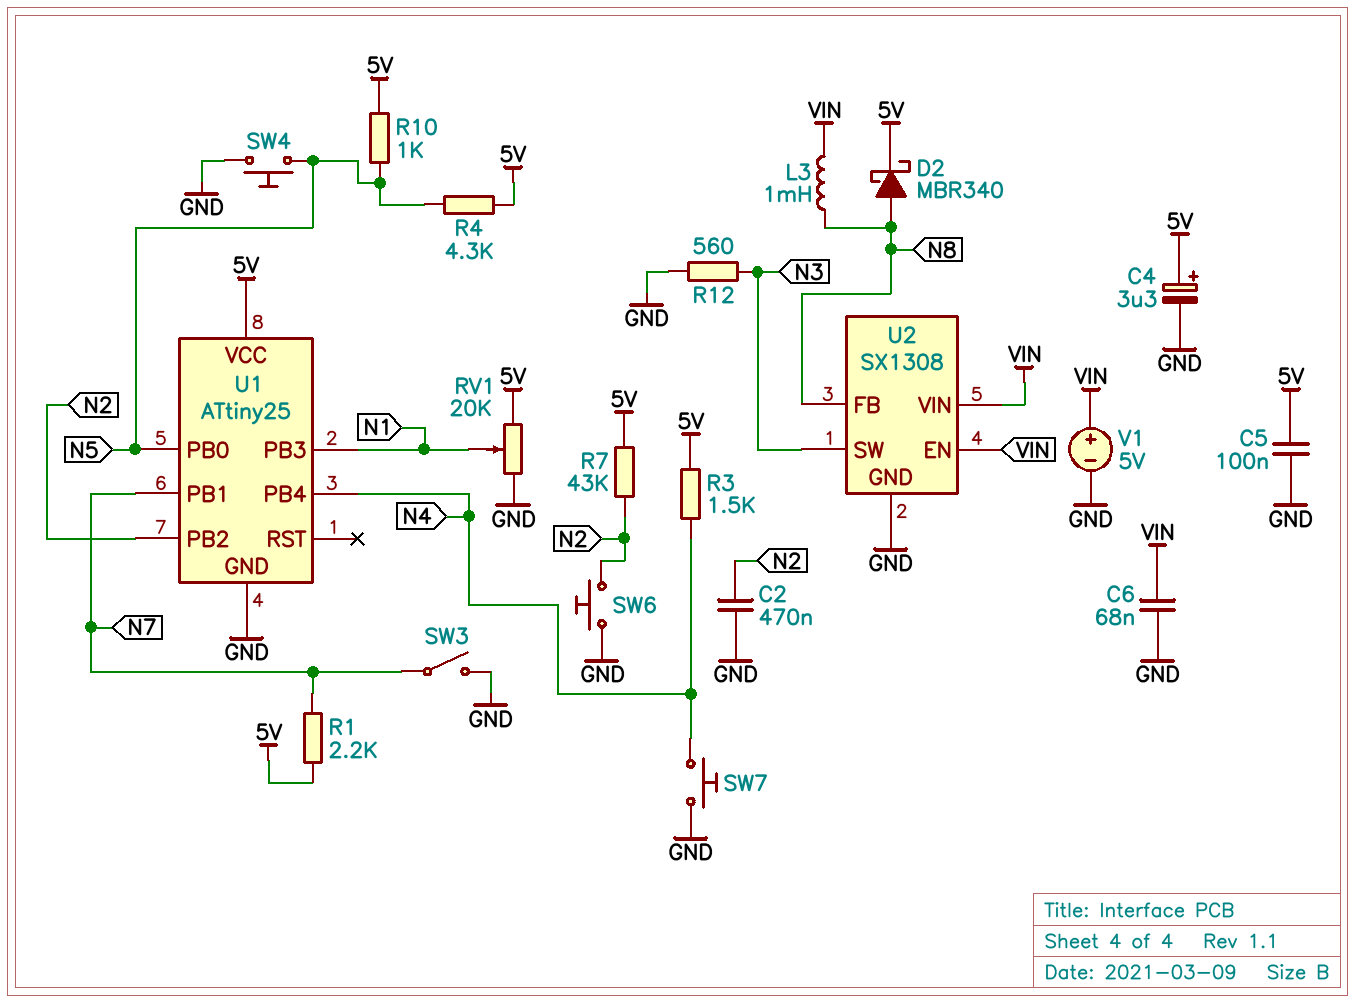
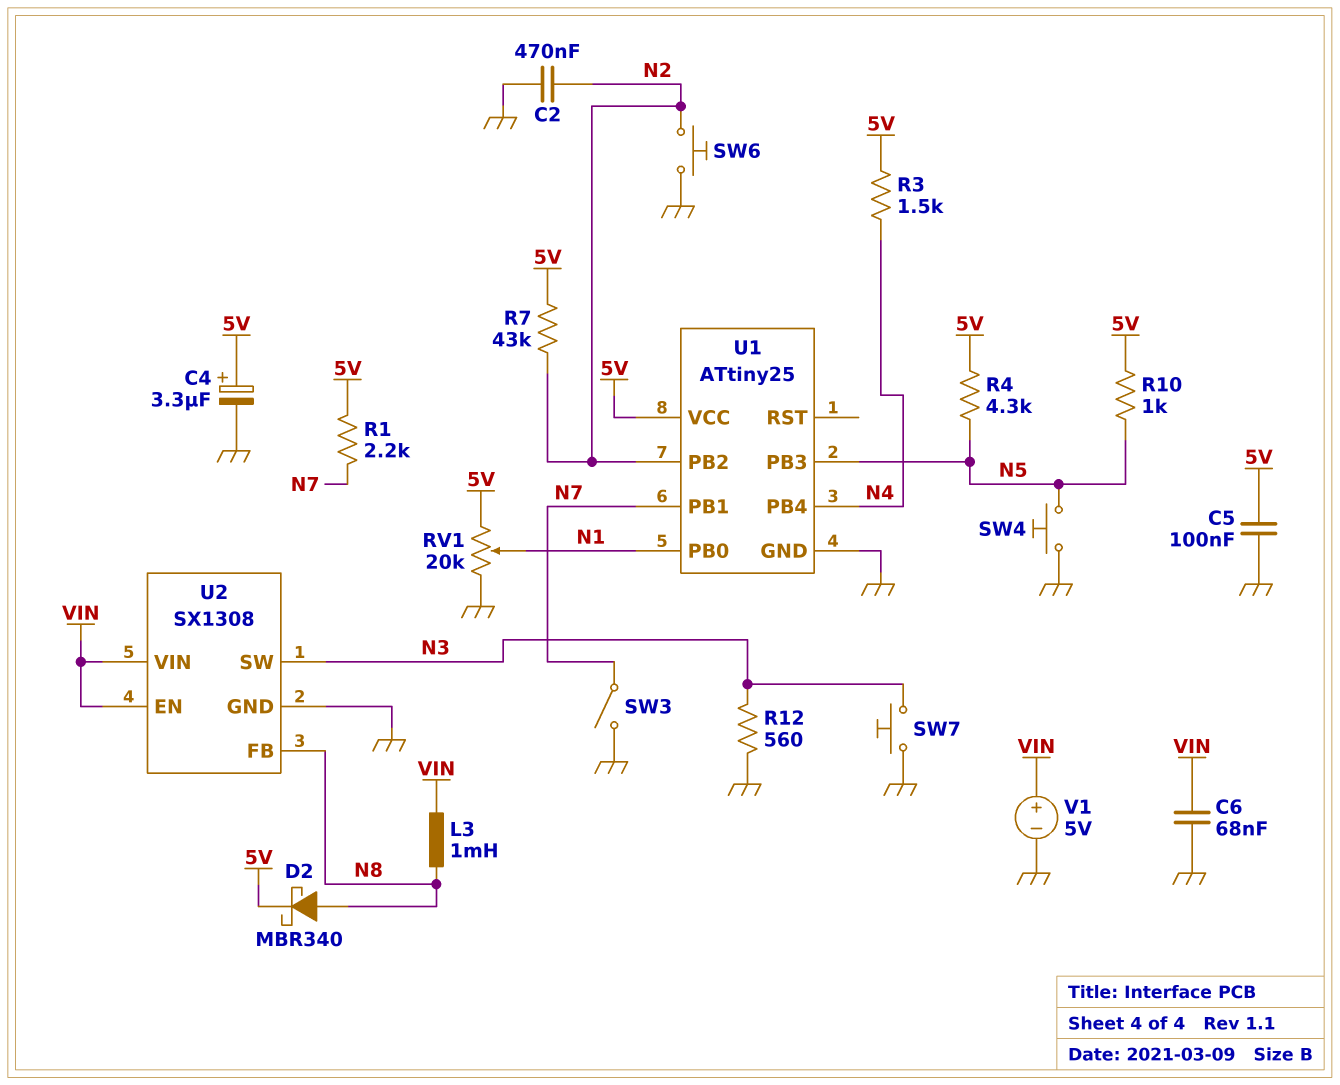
SW7: button (GND, N4) -> button (GND, N3)
U1 pin PB0: N5 -> N1
U1 pin PB3: N1 -> N5

